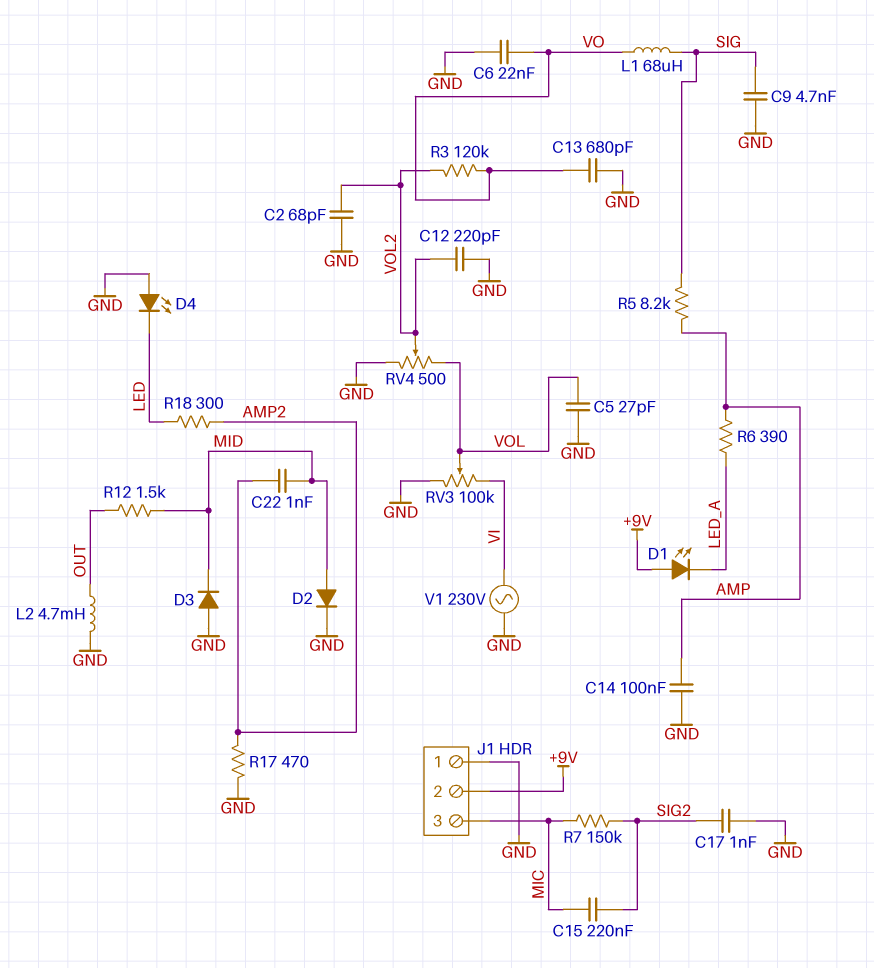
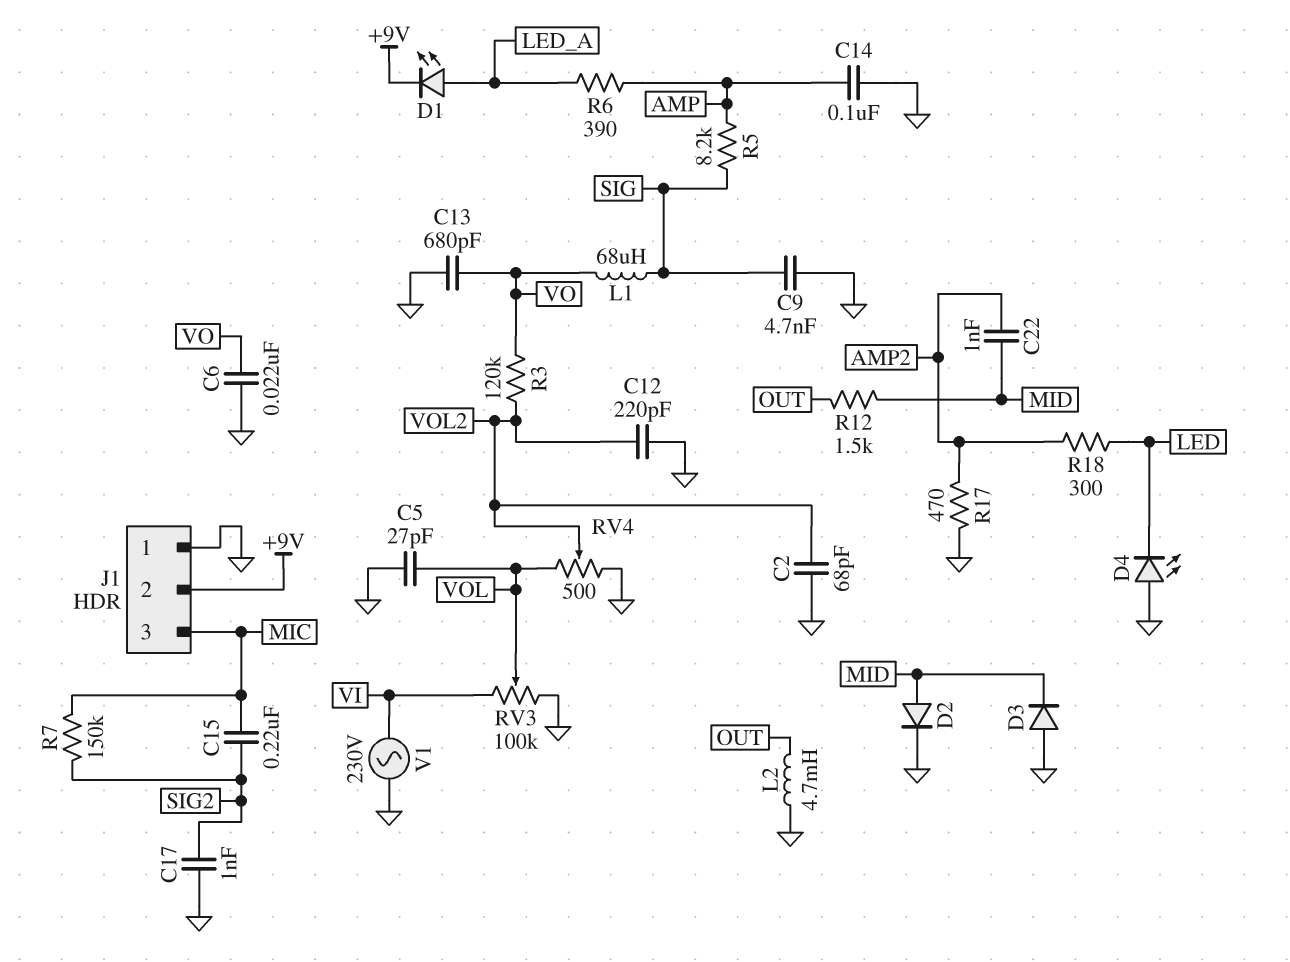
D1: LED (A +9V, K LED_A) -> LED (A LED_A, K +9V)

